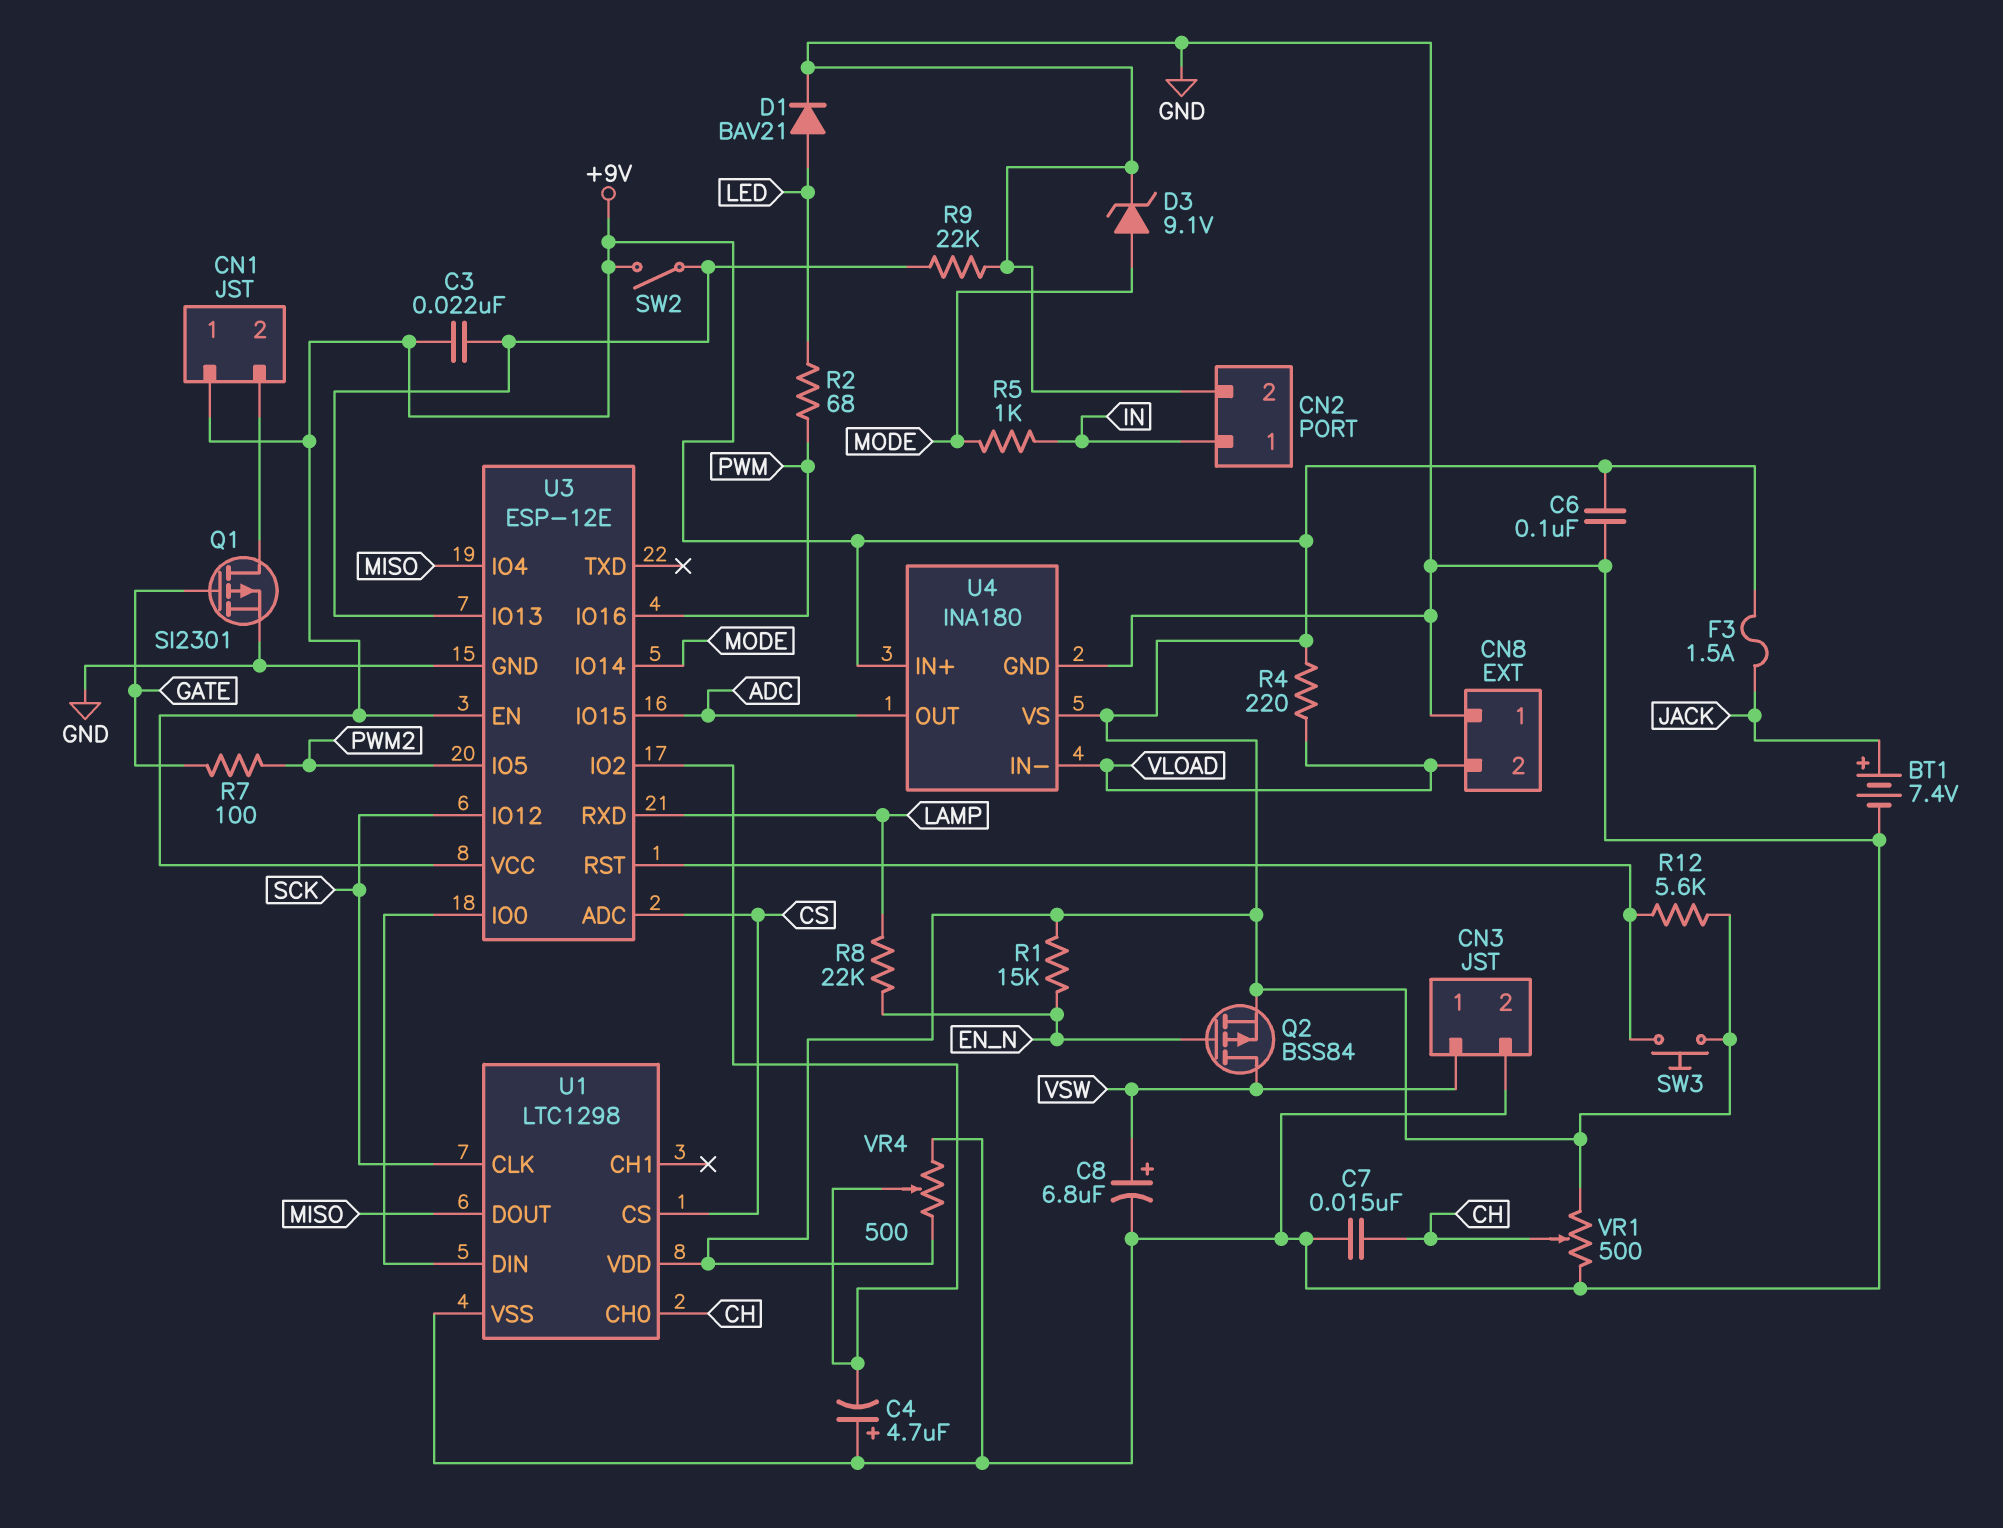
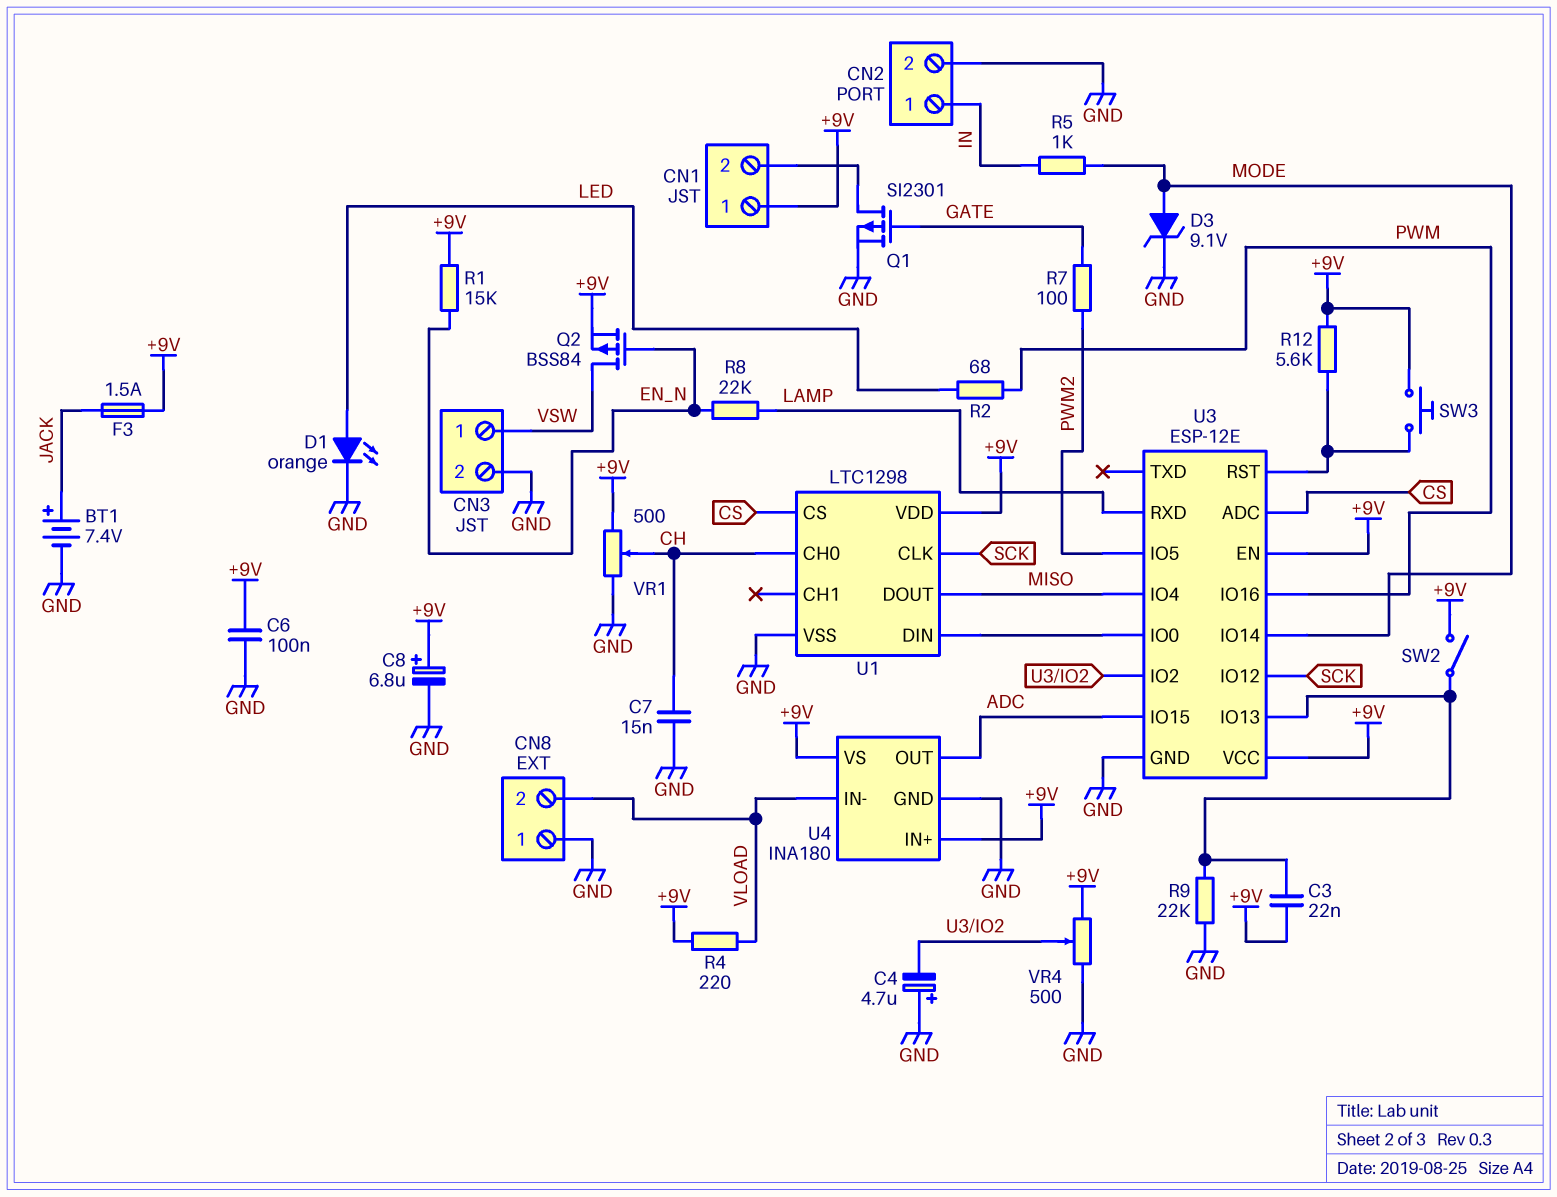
C8: 6.8uF (plus VSW, minus GND) -> 6.8uF (plus +9V, minus GND)
D1: diode BAV21 (A LED, K GND) -> LED orange (A LED, K GND)

